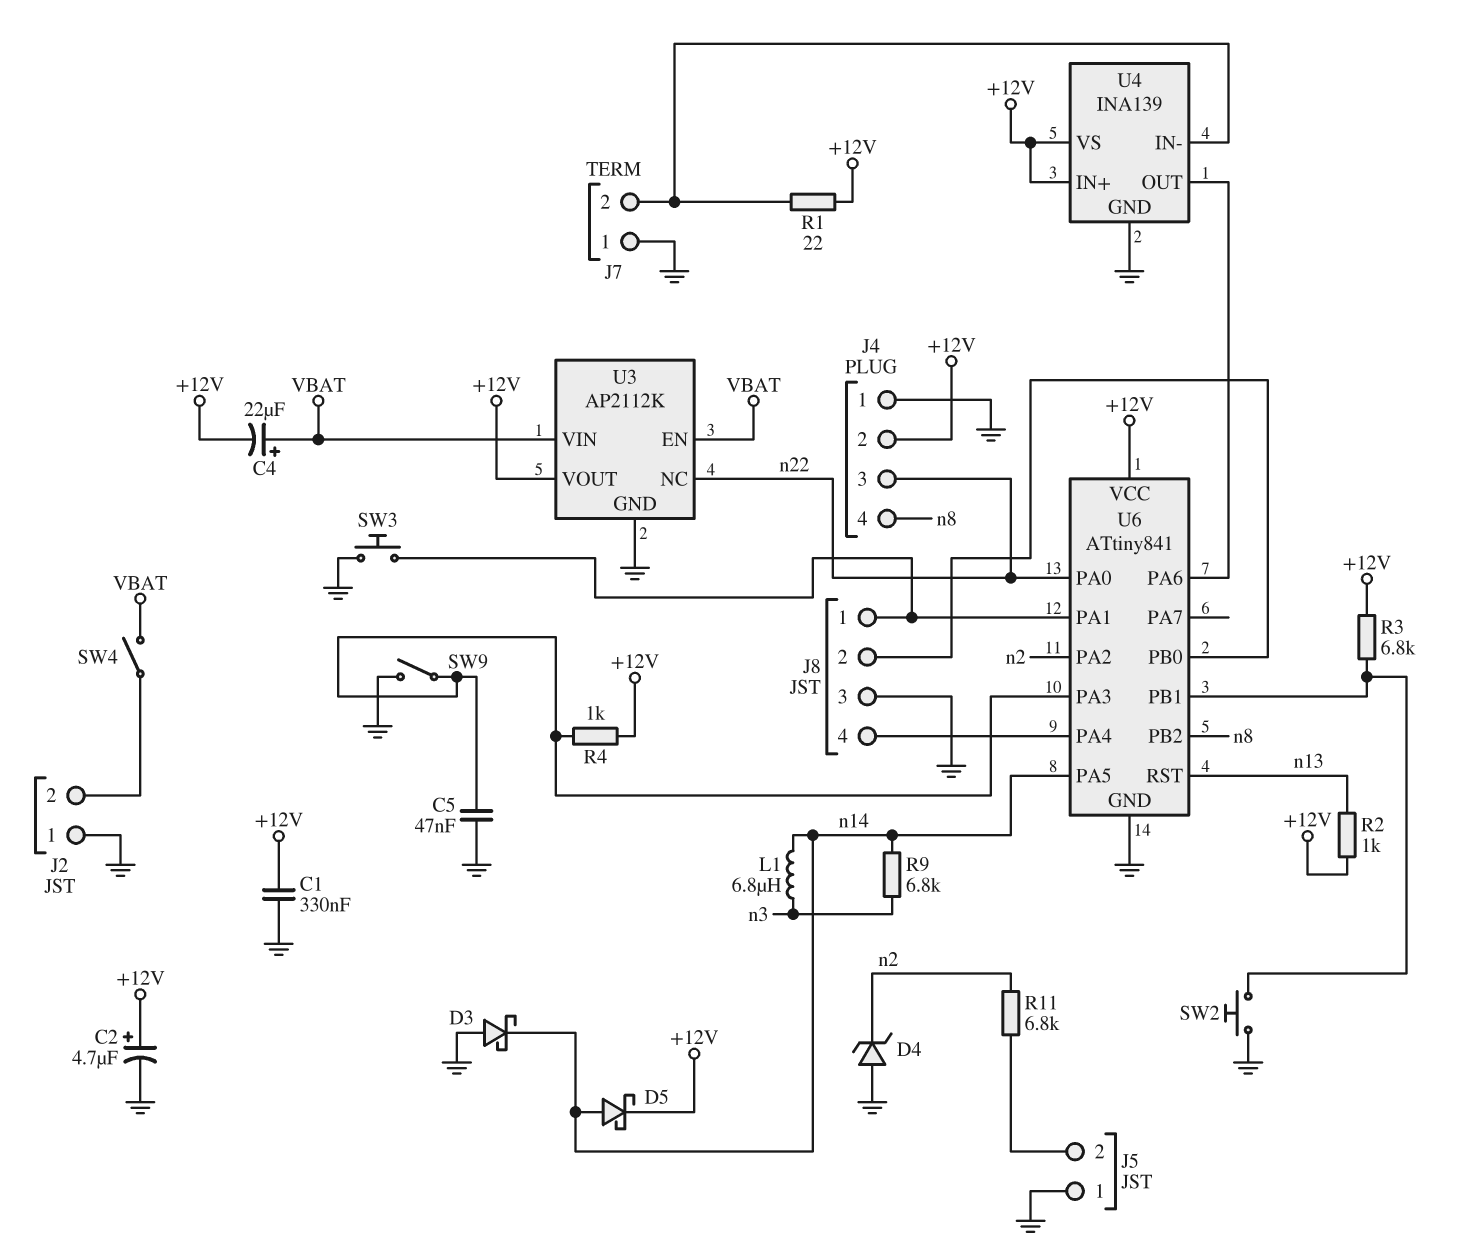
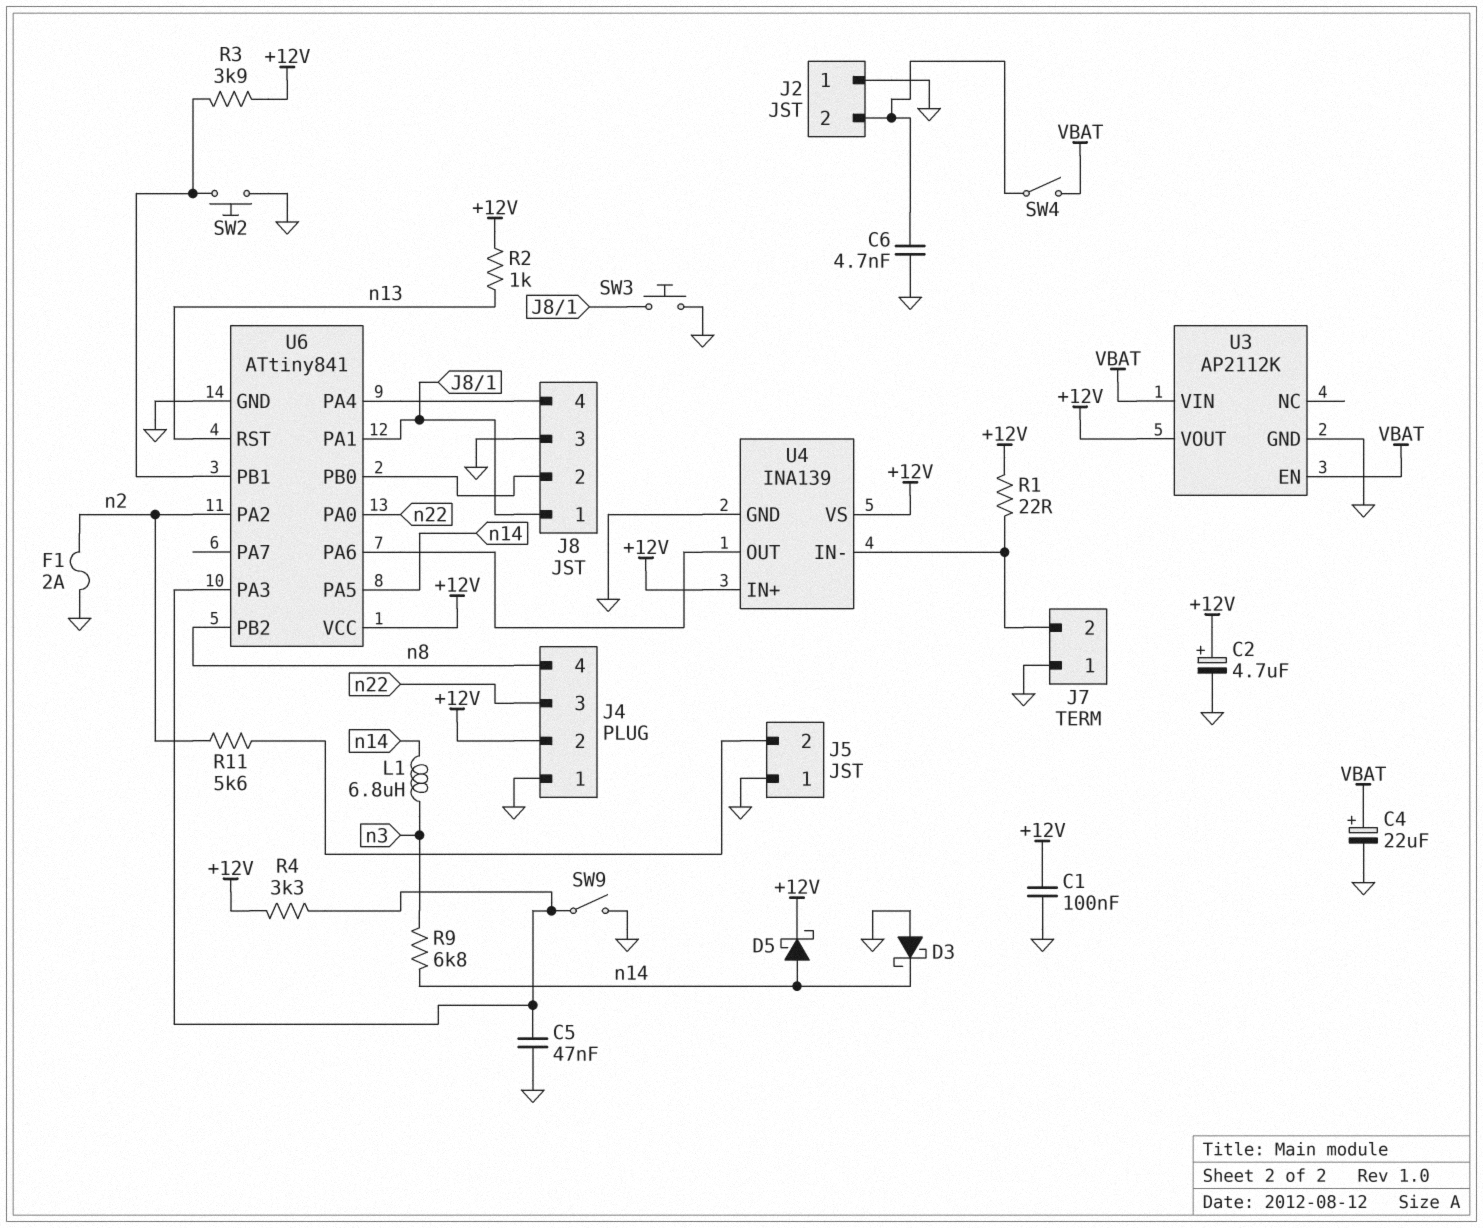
C1: 330nF (+12V, GND) -> 100nF (+12V, GND)
C4: 22uF (plus VBAT, minus +12V) -> 22uF (plus VBAT, minus GND)
C6: none -> 4.7nF (GND, J2/2)
D4: zener (A GND, K n2) -> none
F1: none -> 2A (GND, n2)
R3: 6.8k (+12V, U6/PB1) -> 3.9k (+12V, U6/PB1)
R4: 1k (+12V, U6/PA3) -> 3.3k (+12V, U6/PA3)
R11: 6.8k (J5/2, n2) -> 5.6k (J5/2, n2)
U3 pin NC: n22 -> none

